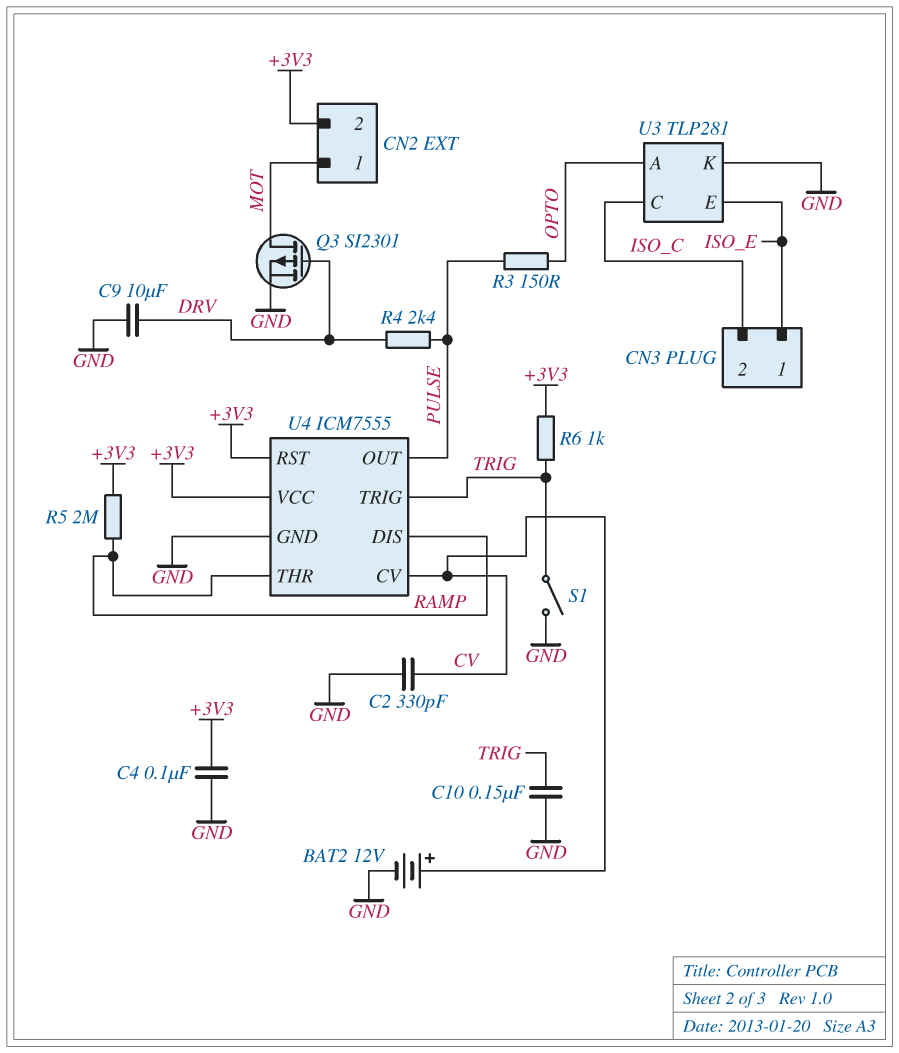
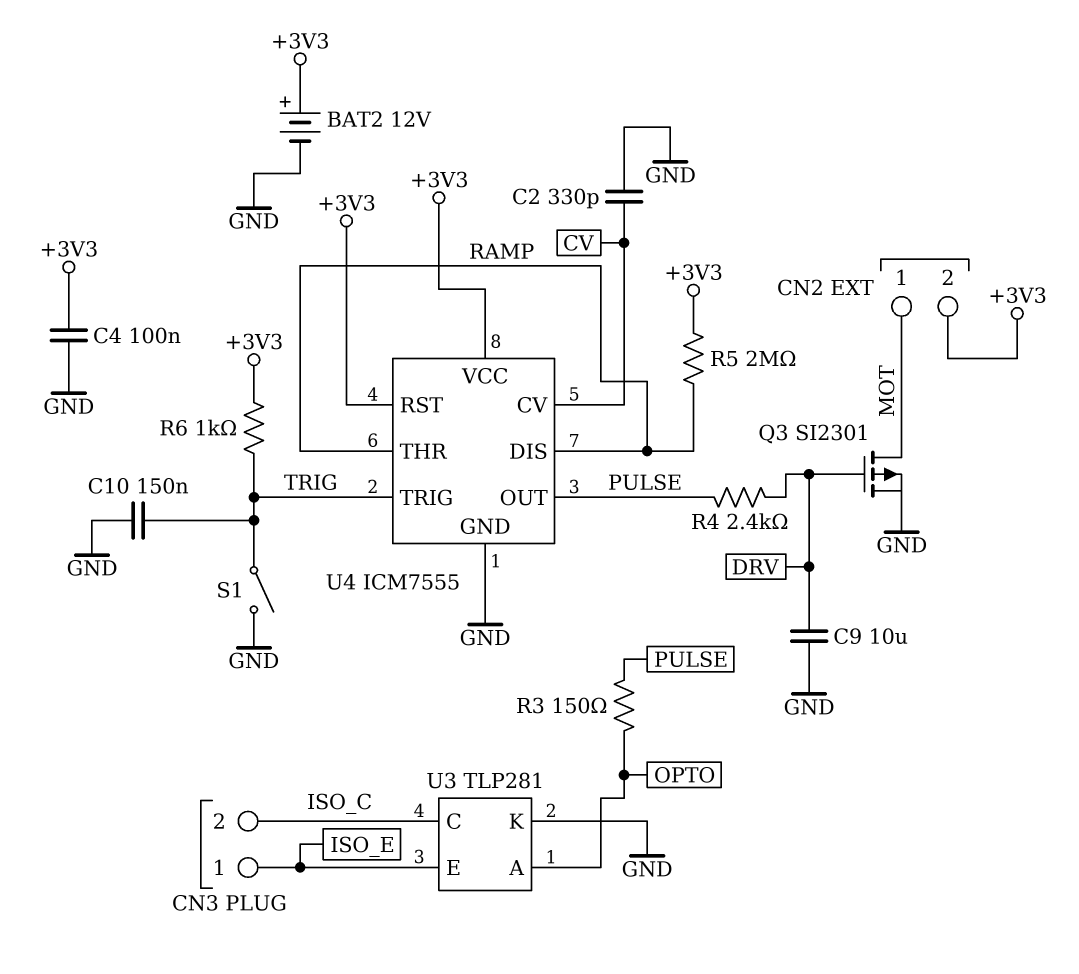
BAT2: 12V (plus CV, minus GND) -> 12V (plus +3V3, minus GND)

